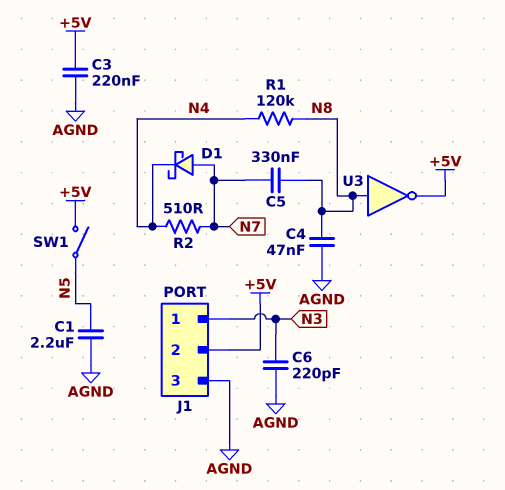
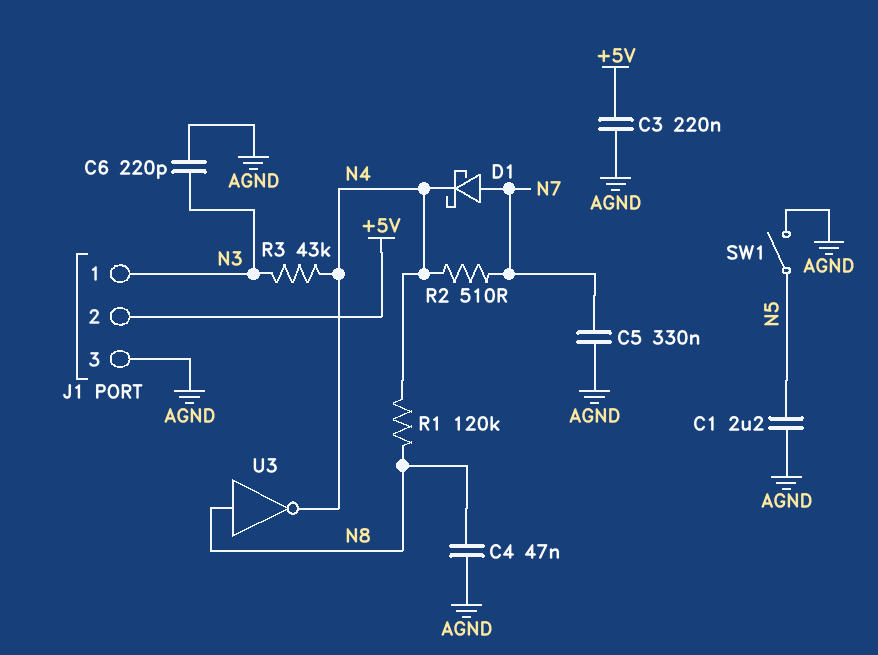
C5: 330nF (N7, N8) -> 330nF (AGND, N7)
R3: none -> 43k (N3, N4)
SW1: switch (+5V, N5) -> switch (AGND, N5)
U3: NOT (in N8, out +5V) -> NOT (in N8, out N4)

